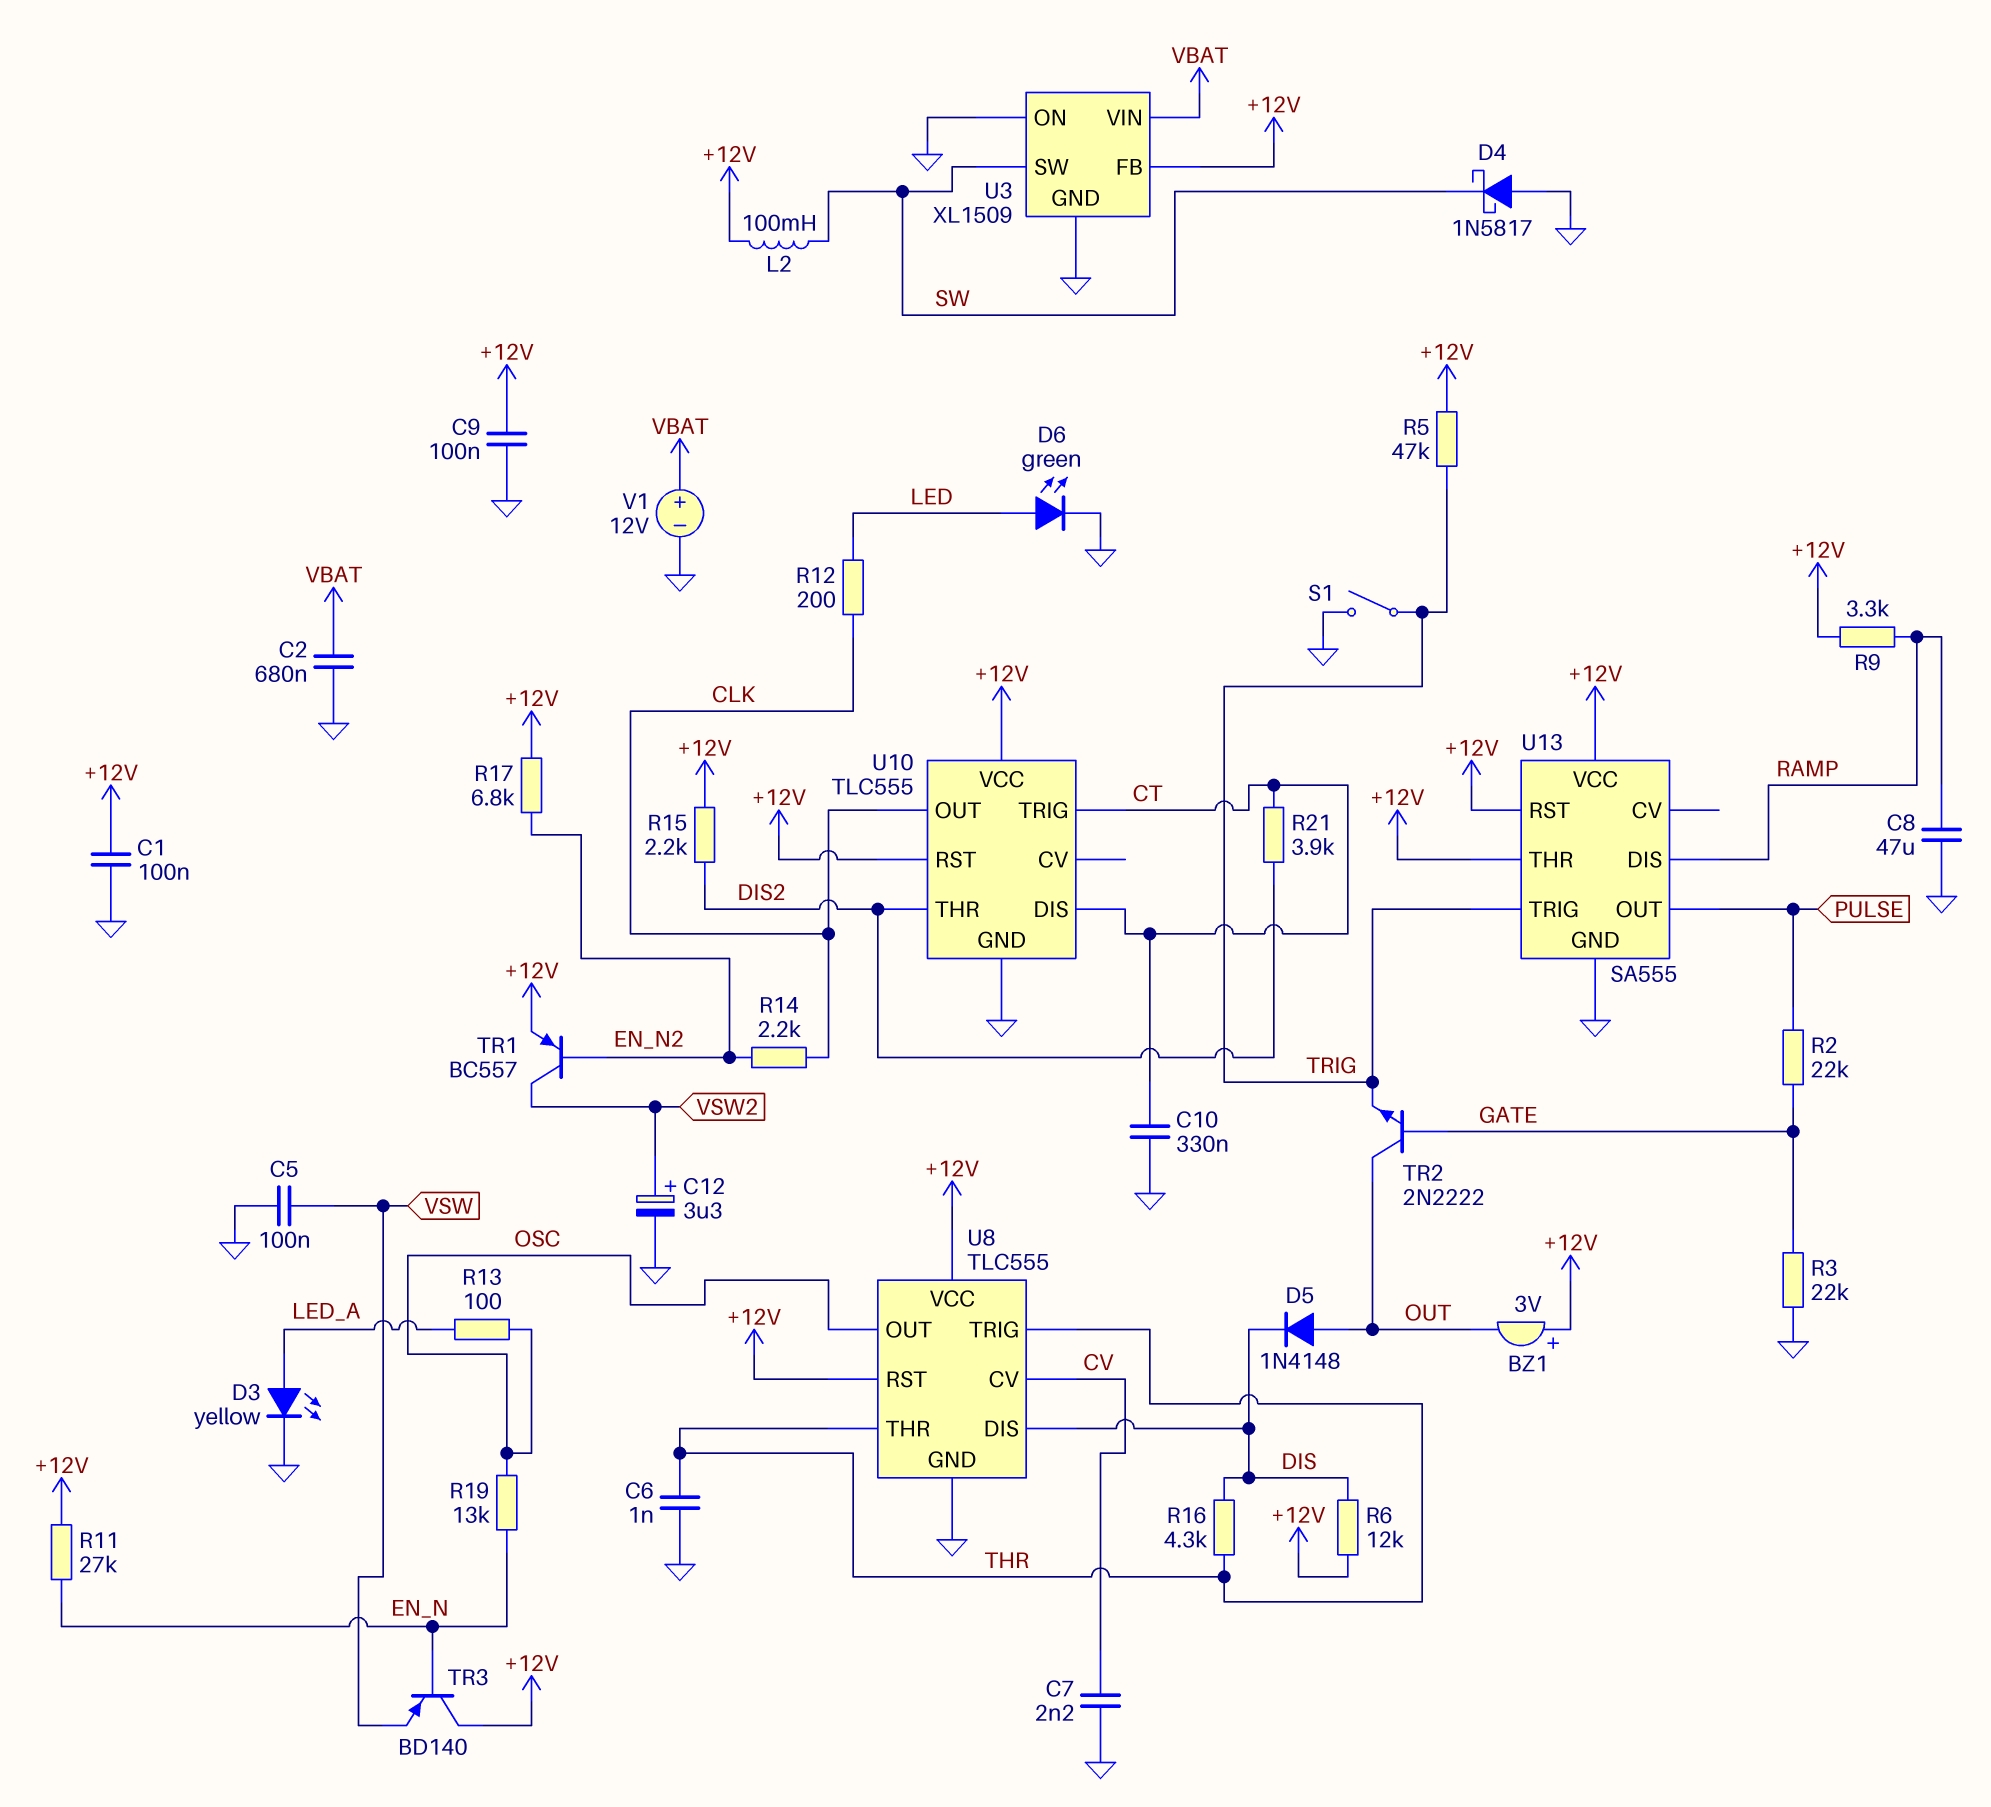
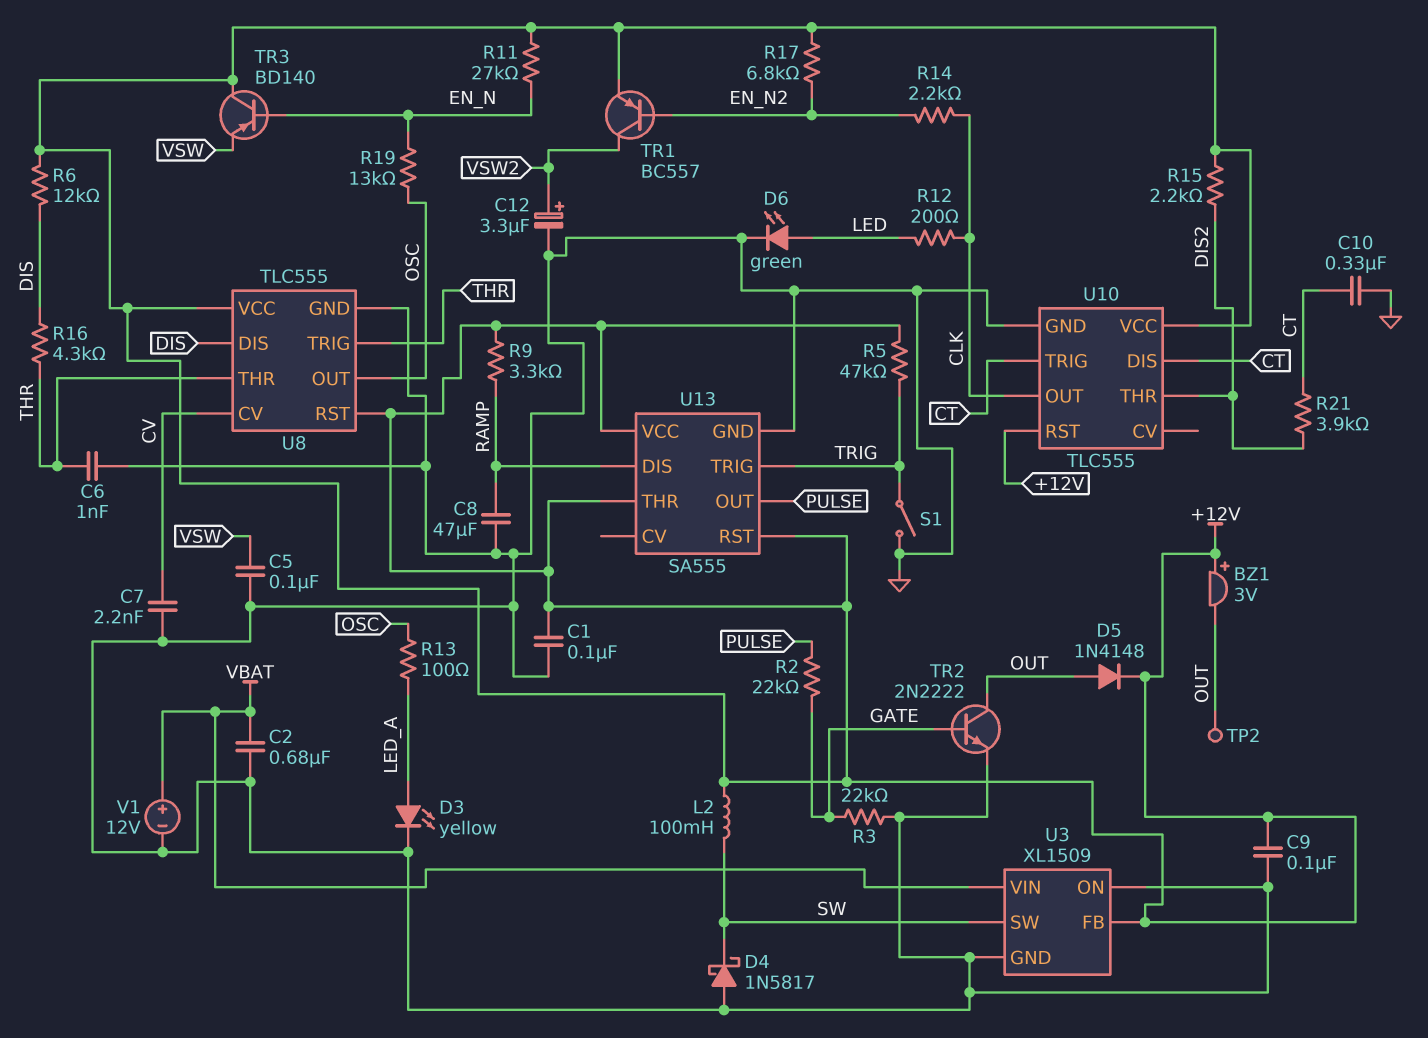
D5: diode 1N4148 (A OUT, K DIS) -> diode 1N4148 (A OUT, K +12V)
TP2: none -> test point (OUT)
TR2: NPN 2N2222 (B GATE, C OUT, E TRIG) -> NPN 2N2222 (B GATE, C OUT, E GND)

